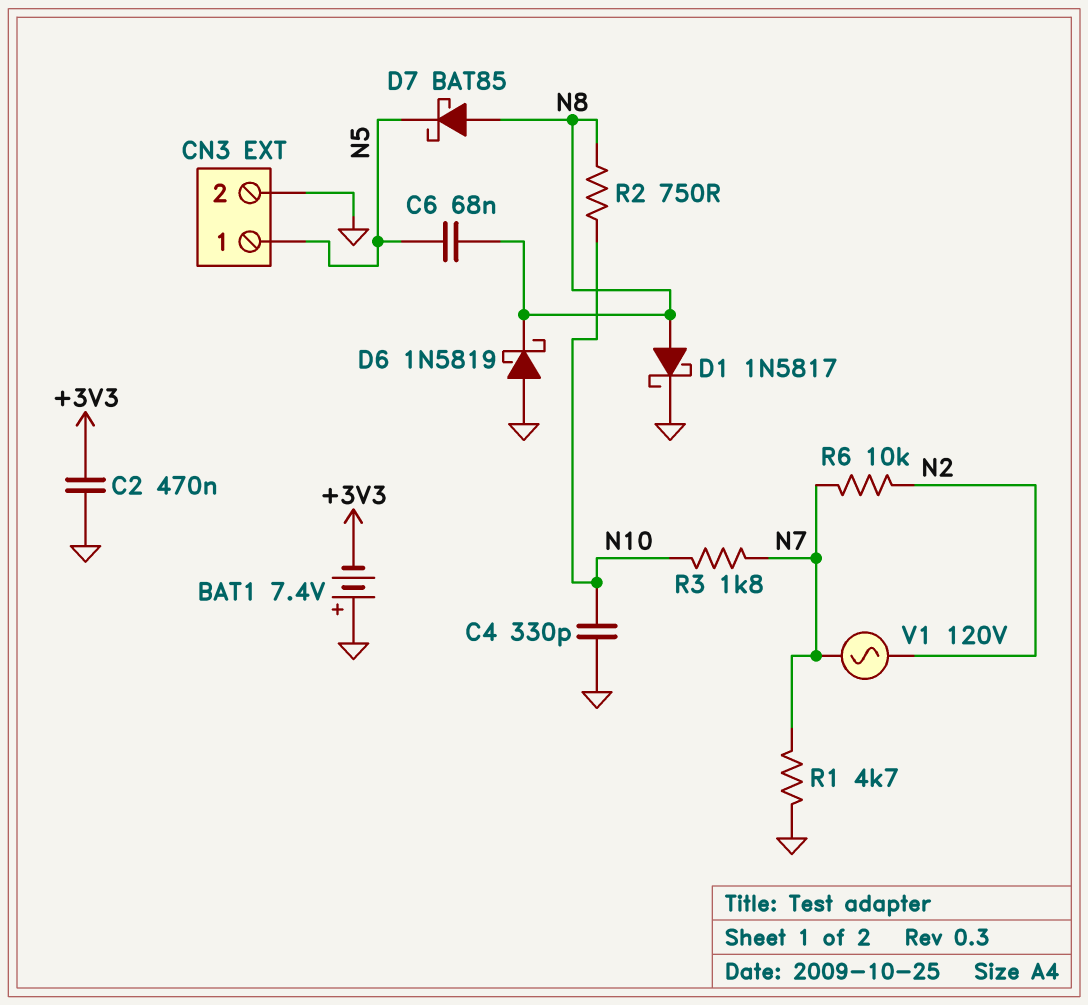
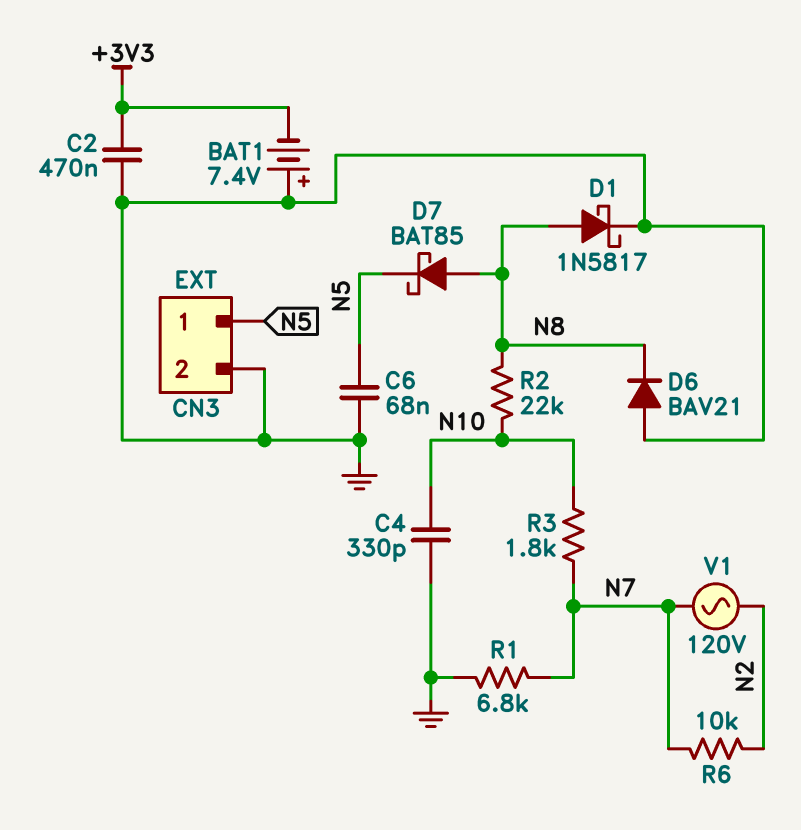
C6: 68nF (N5, N8) -> 68nF (GND, N5)
D6: schottky 1N5819 (A GND, K N8) -> diode BAV21 (A GND, K N8)
R1: 4.7k (GND, N7) -> 6.8k (GND, N7)
R2: 750 (N8, N10) -> 22k (N8, N10)

